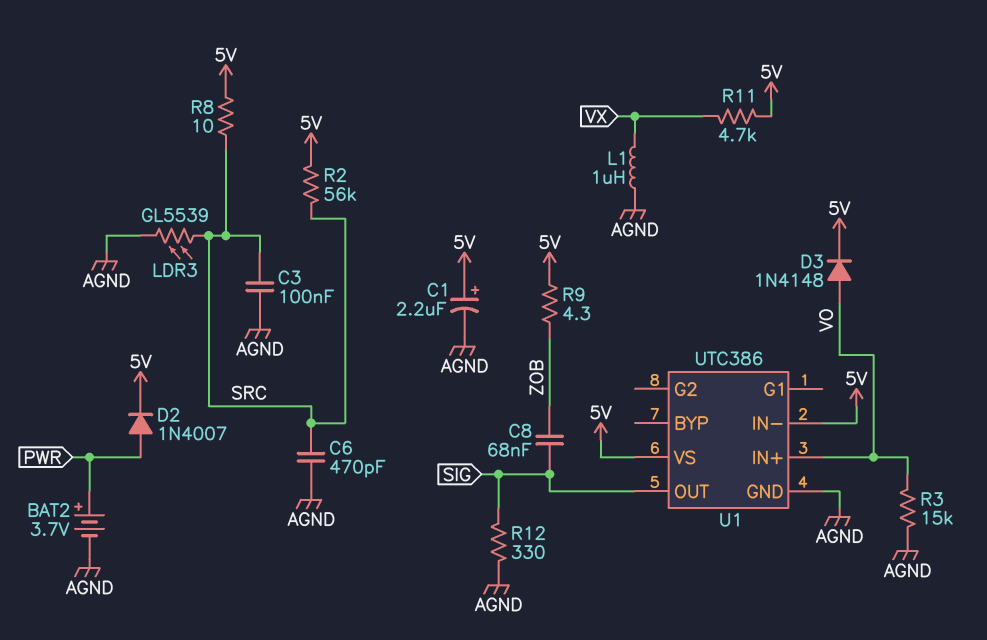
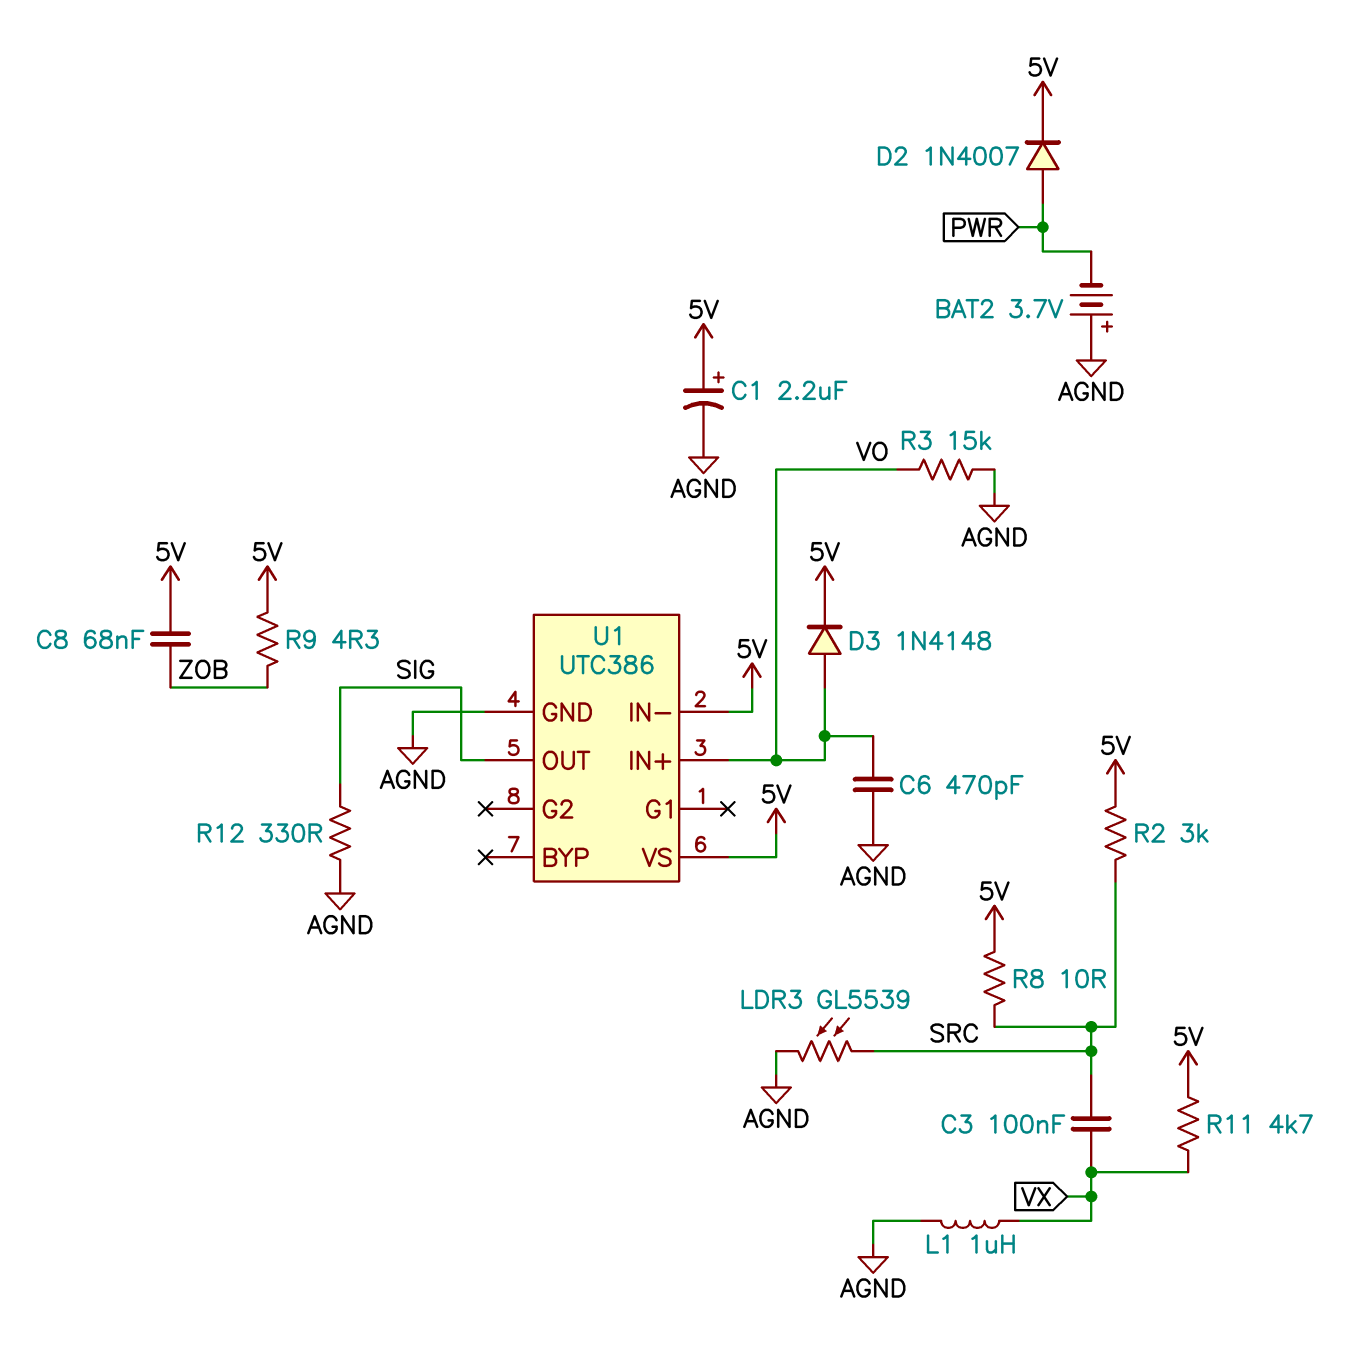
BAT2: 3.7V (plus PWR, minus AGND) -> 3.7V (plus AGND, minus PWR)
C3: 100nF (AGND, SRC) -> 100nF (SRC, VX)
C6: 470pF (AGND, SRC) -> 470pF (AGND, VO)
C8: 68nF (SIG, ZOB) -> 68nF (5V, ZOB)
R2: 56k (5V, SRC) -> 3k (5V, SRC)

